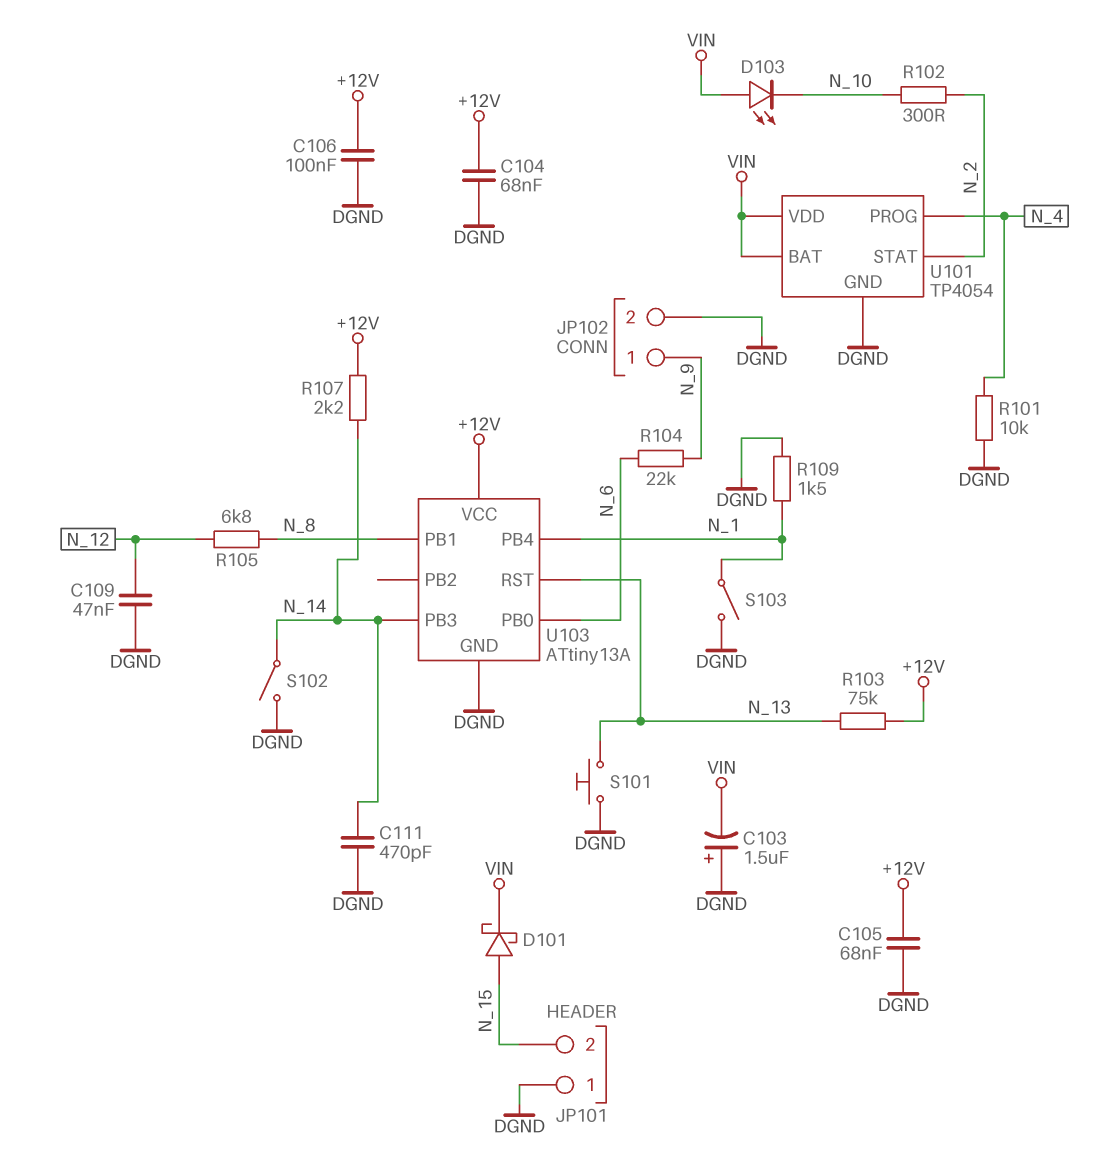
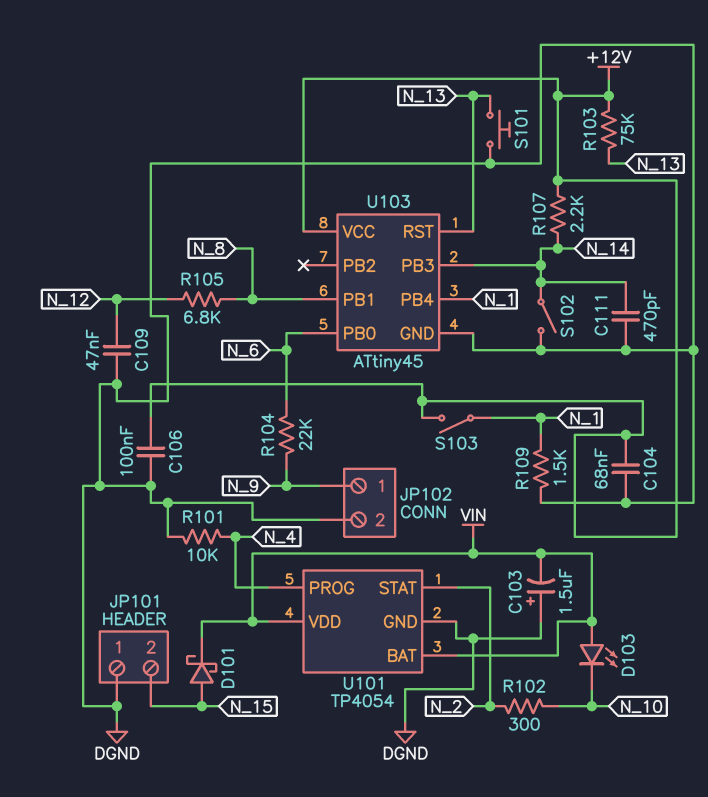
C105: 68nF (+12V, DGND) -> none
S103: switch (DGND, N_1) -> switch (+12V, N_1)
U103: ATtiny13A -> ATtiny45

